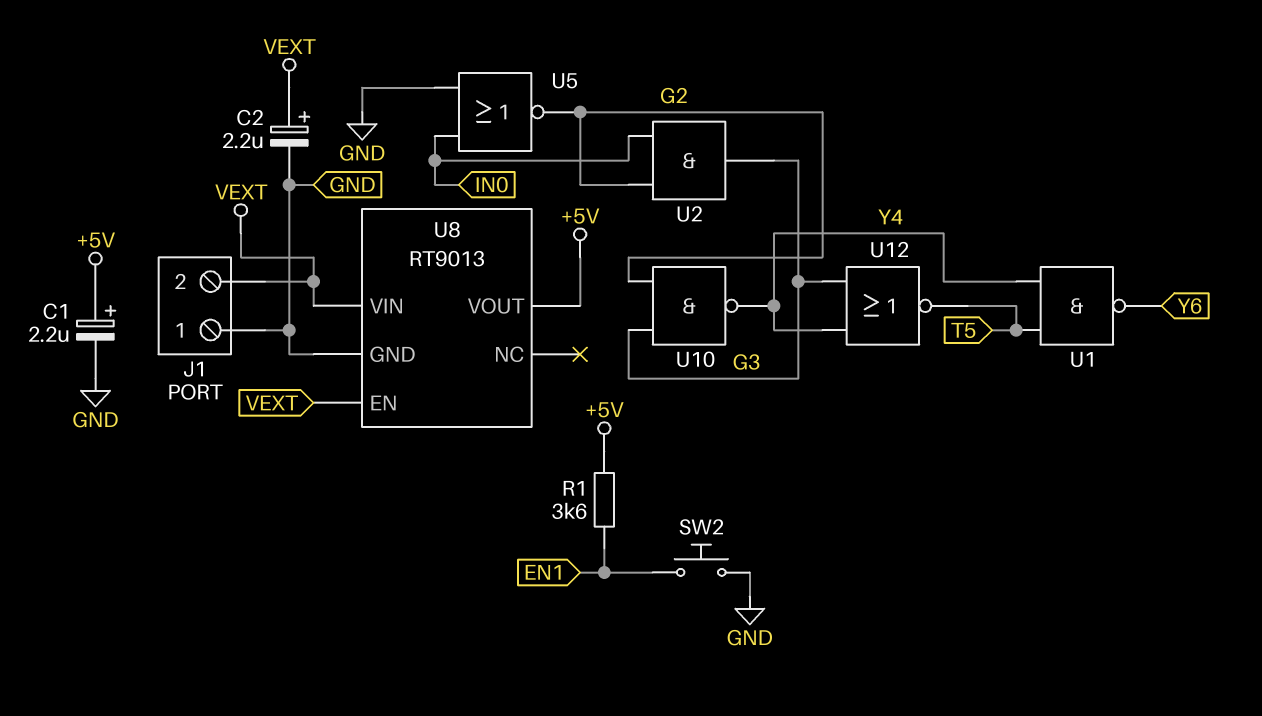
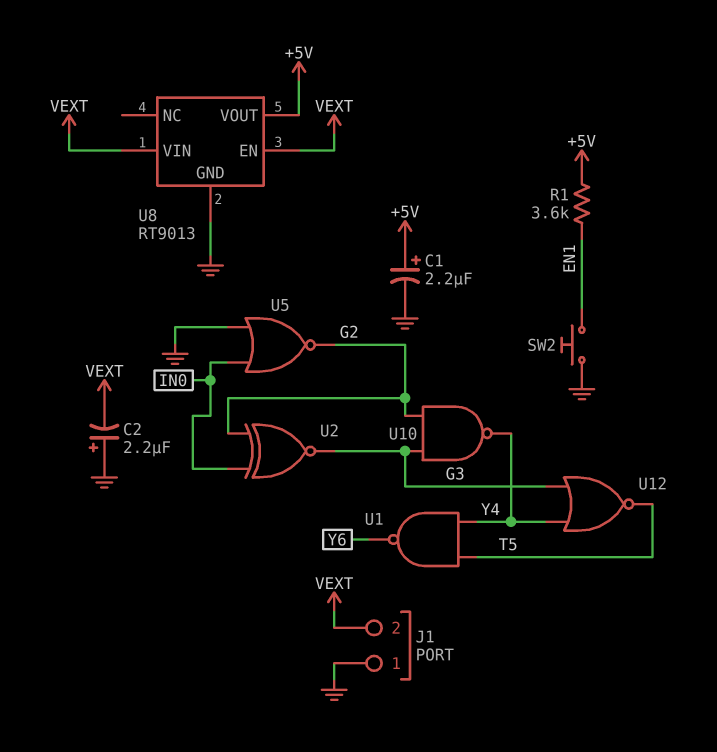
C2: 2.2uF (plus VEXT, minus GND) -> 2.2uF (plus GND, minus VEXT)
U2: AND (in G2, in IN0, out G3) -> XNOR (in G2, in IN0, out G3)

